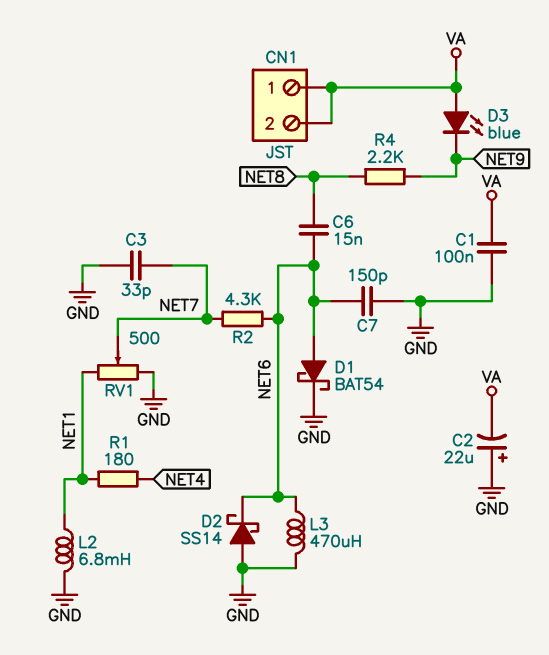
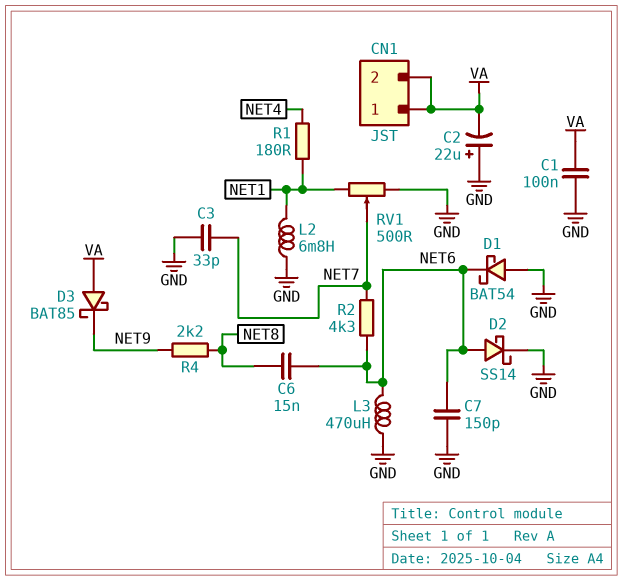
D1: schottky BAT54 (A NET6, K GND) -> schottky BAT54 (A GND, K NET6)
D2: schottky SS14 (A GND, K NET6) -> schottky SS14 (A NET6, K GND)
D3: LED blue (A VA, K NET9) -> schottky BAT85 (A VA, K NET9)

